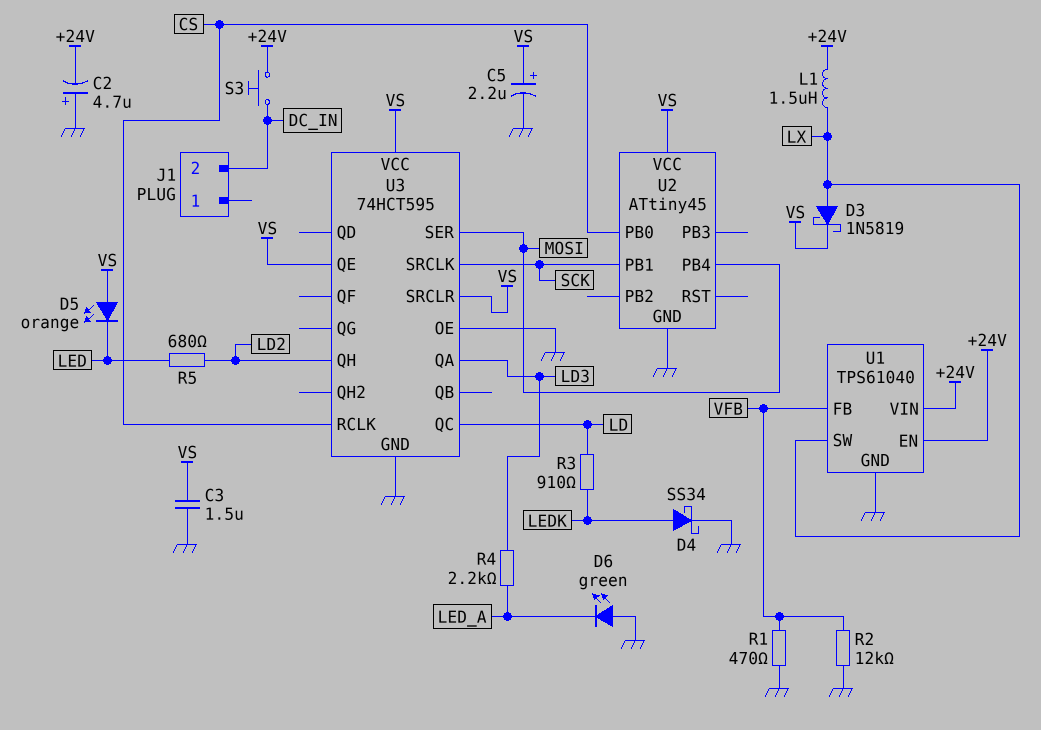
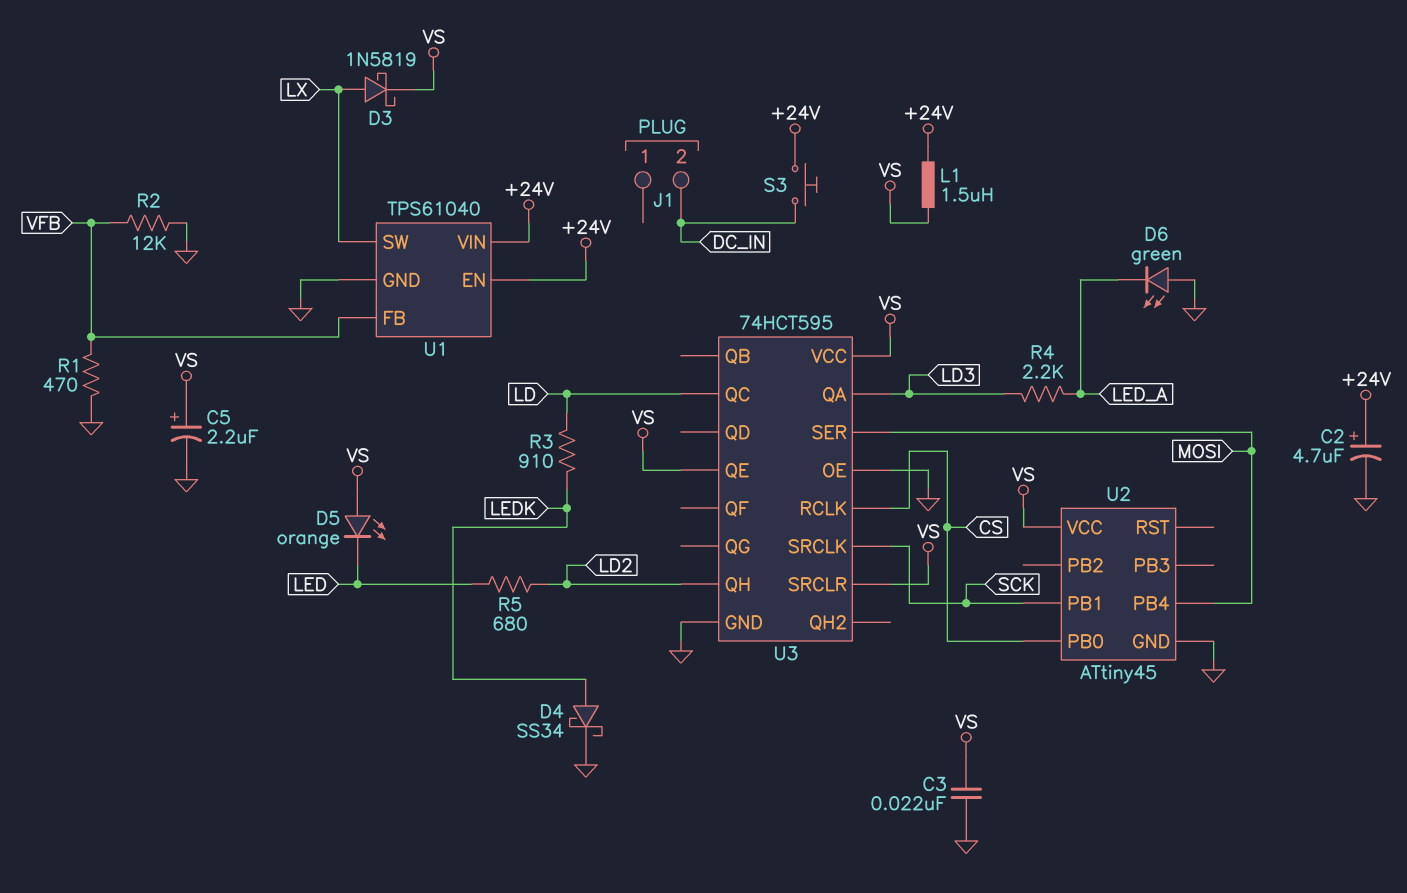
C2: 4.7uF (plus GND, minus +24V) -> 4.7uF (plus +24V, minus GND)
C3: 1.5uF (GND, VS) -> 22nF (GND, VS)
L1: 1.5uH (+24V, LX) -> 1.5uH (+24V, VS)

